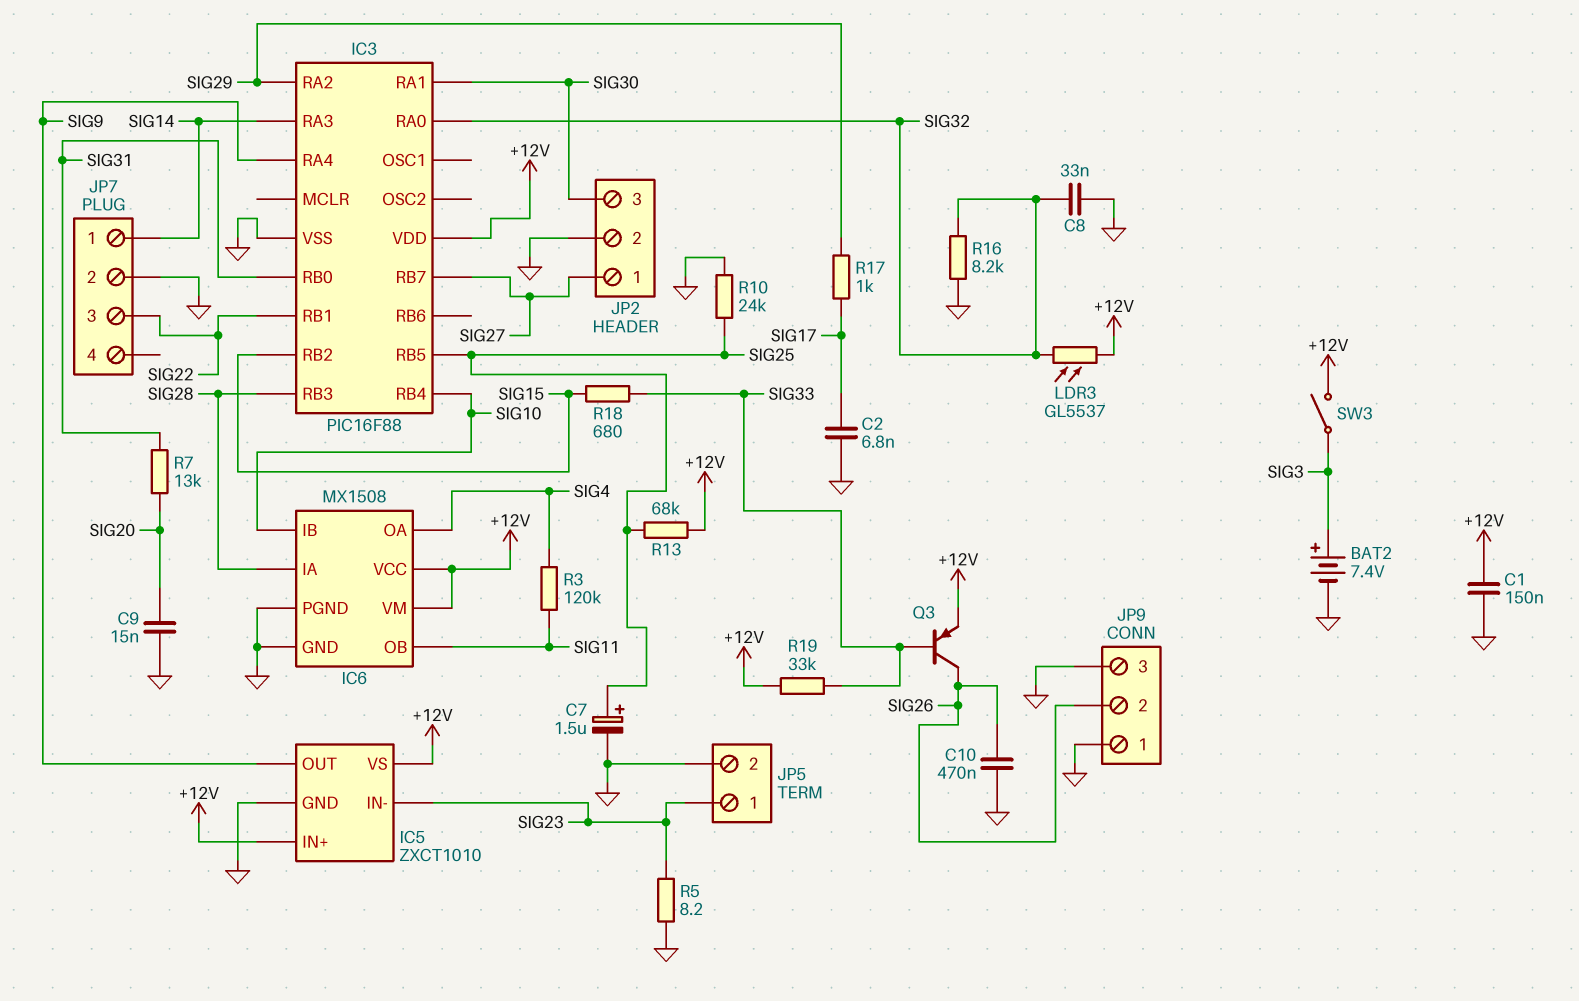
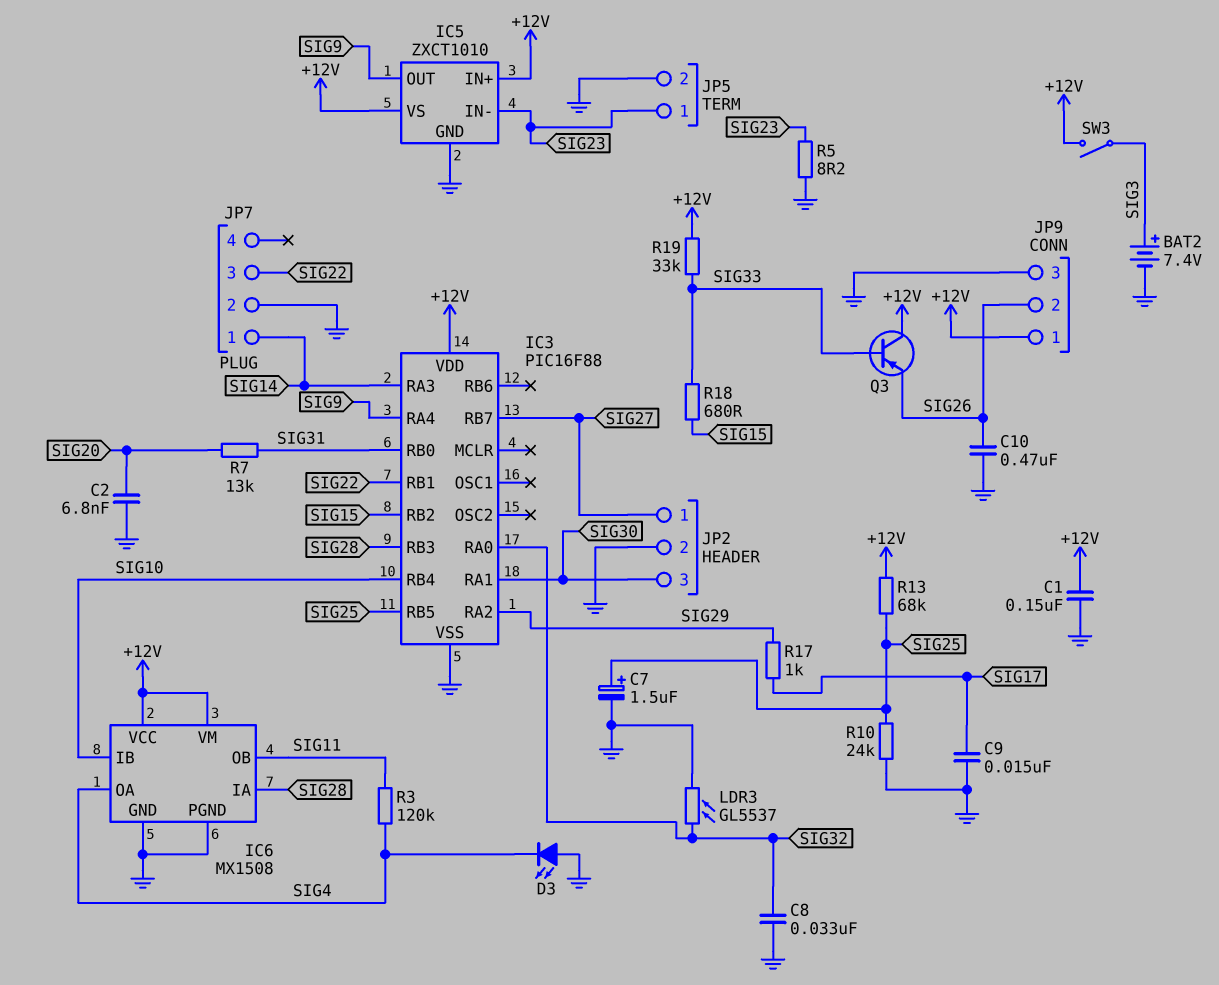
C2: 6.8nF (GND, SIG17) -> 6.8nF (GND, SIG20)
C9: 15nF (GND, SIG20) -> 15nF (GND, SIG17)
D3: none -> LED (A GND, K SIG4)
JP9 pin 1: GND -> +12V
LDR3: GL5537 (+12V, SIG32) -> GL5537 (GND, SIG32)
Q3: PNP (B SIG33, C SIG26, E +12V) -> PNP (B SIG33, C +12V, E SIG26)
R16: 8.2k (GND, SIG32) -> none

